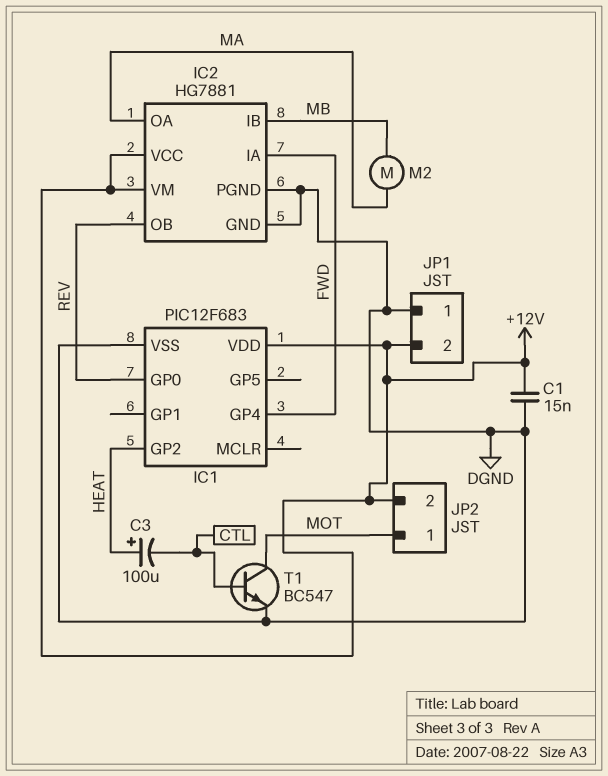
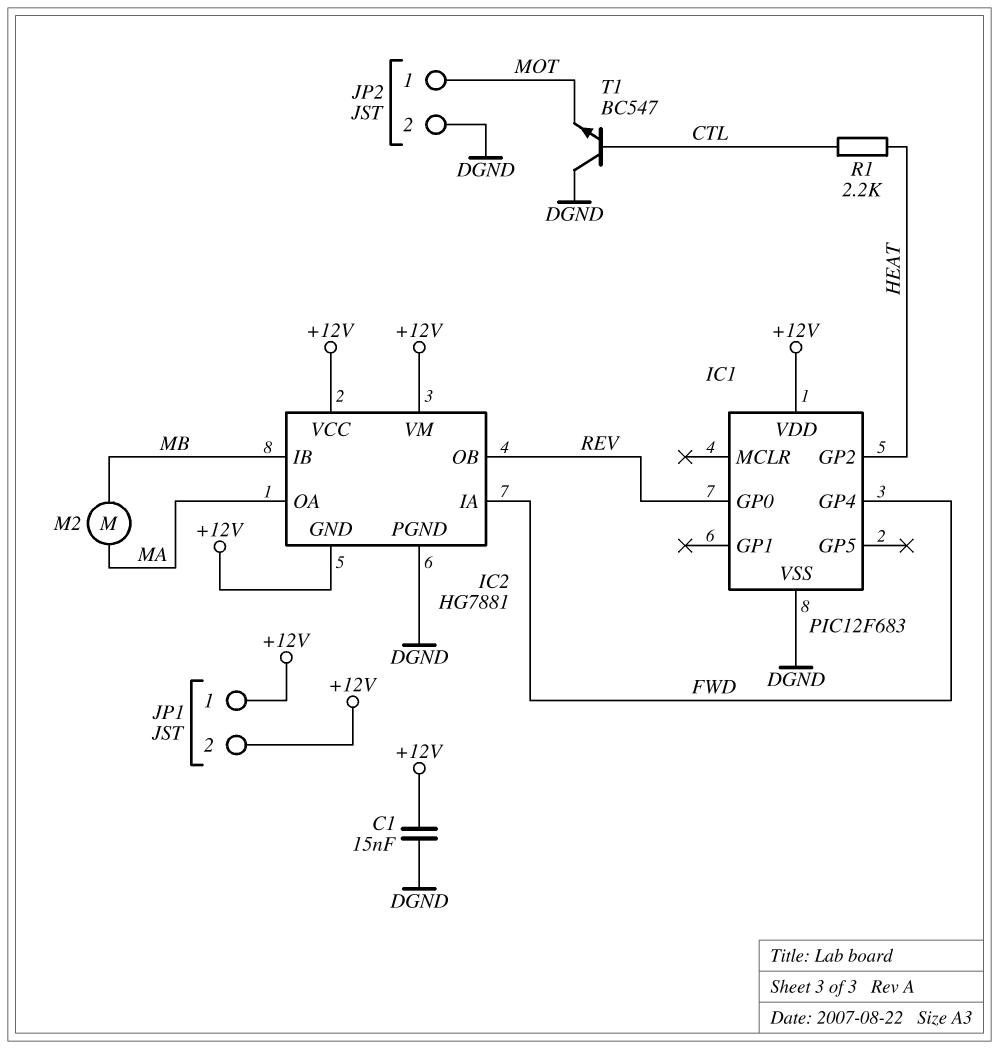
C3: 100uF (plus HEAT, minus CTL) -> none
IC2 pin GND: DGND -> +12V
JP1 pin 1: DGND -> +12V
JP2 pin 2: +12V -> DGND
R1: none -> 2.2k (CTL, HEAT)
T1: NPN BC547 (B CTL, C MOT, E DGND) -> NPN BC547 (B CTL, C DGND, E MOT)

